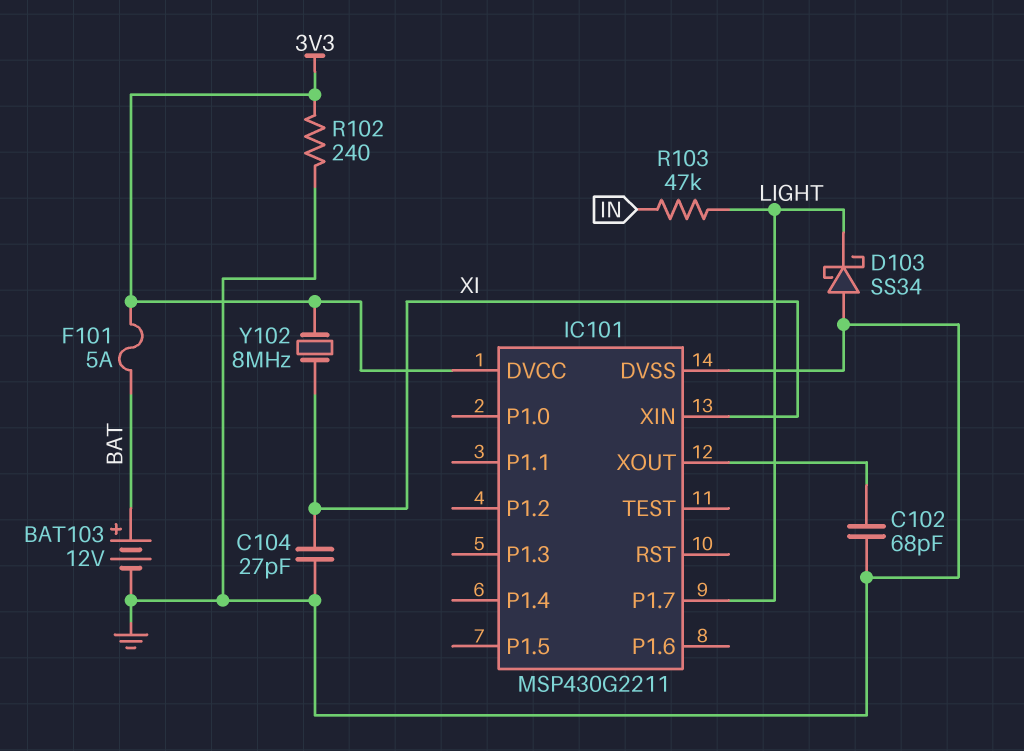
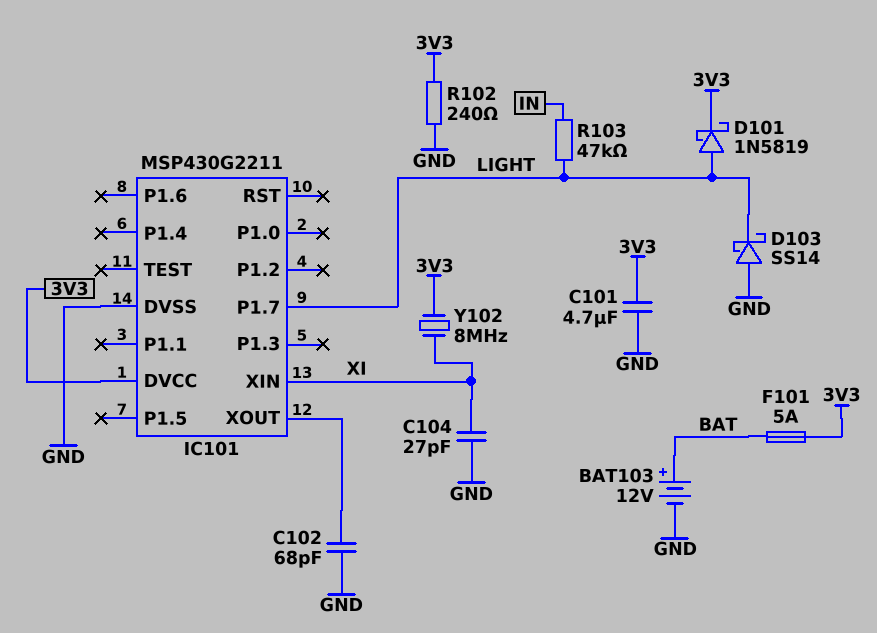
C101: none -> 4.7uF (3V3, GND)
D101: none -> schottky 1N5819 (A LIGHT, K 3V3)
D103: schottky SS34 (A GND, K LIGHT) -> schottky SS14 (A GND, K LIGHT)

